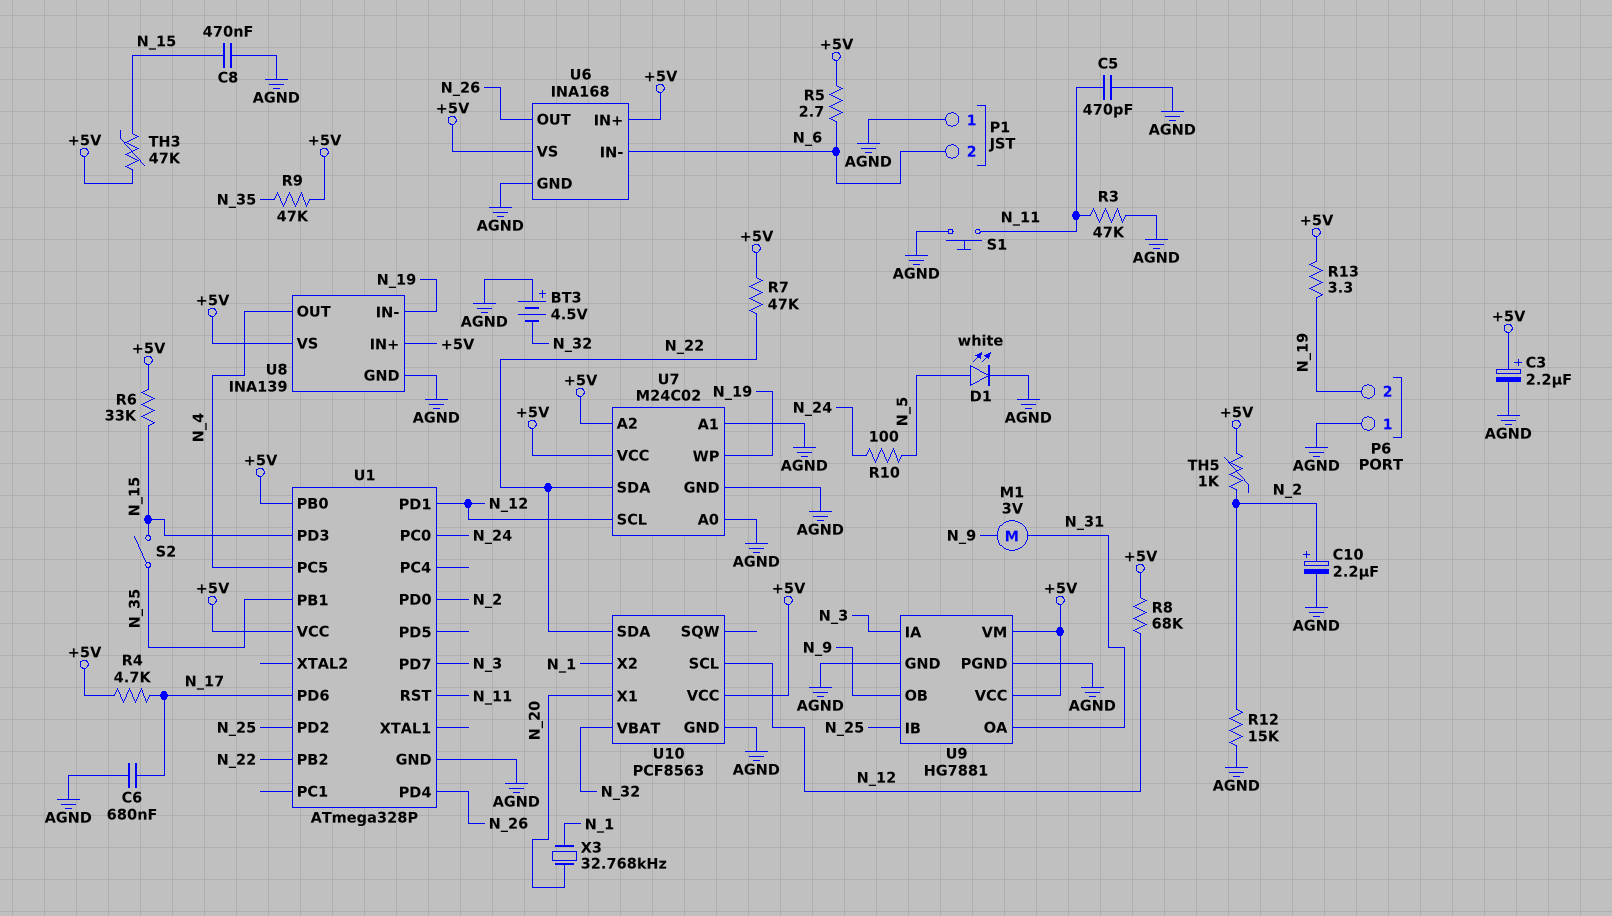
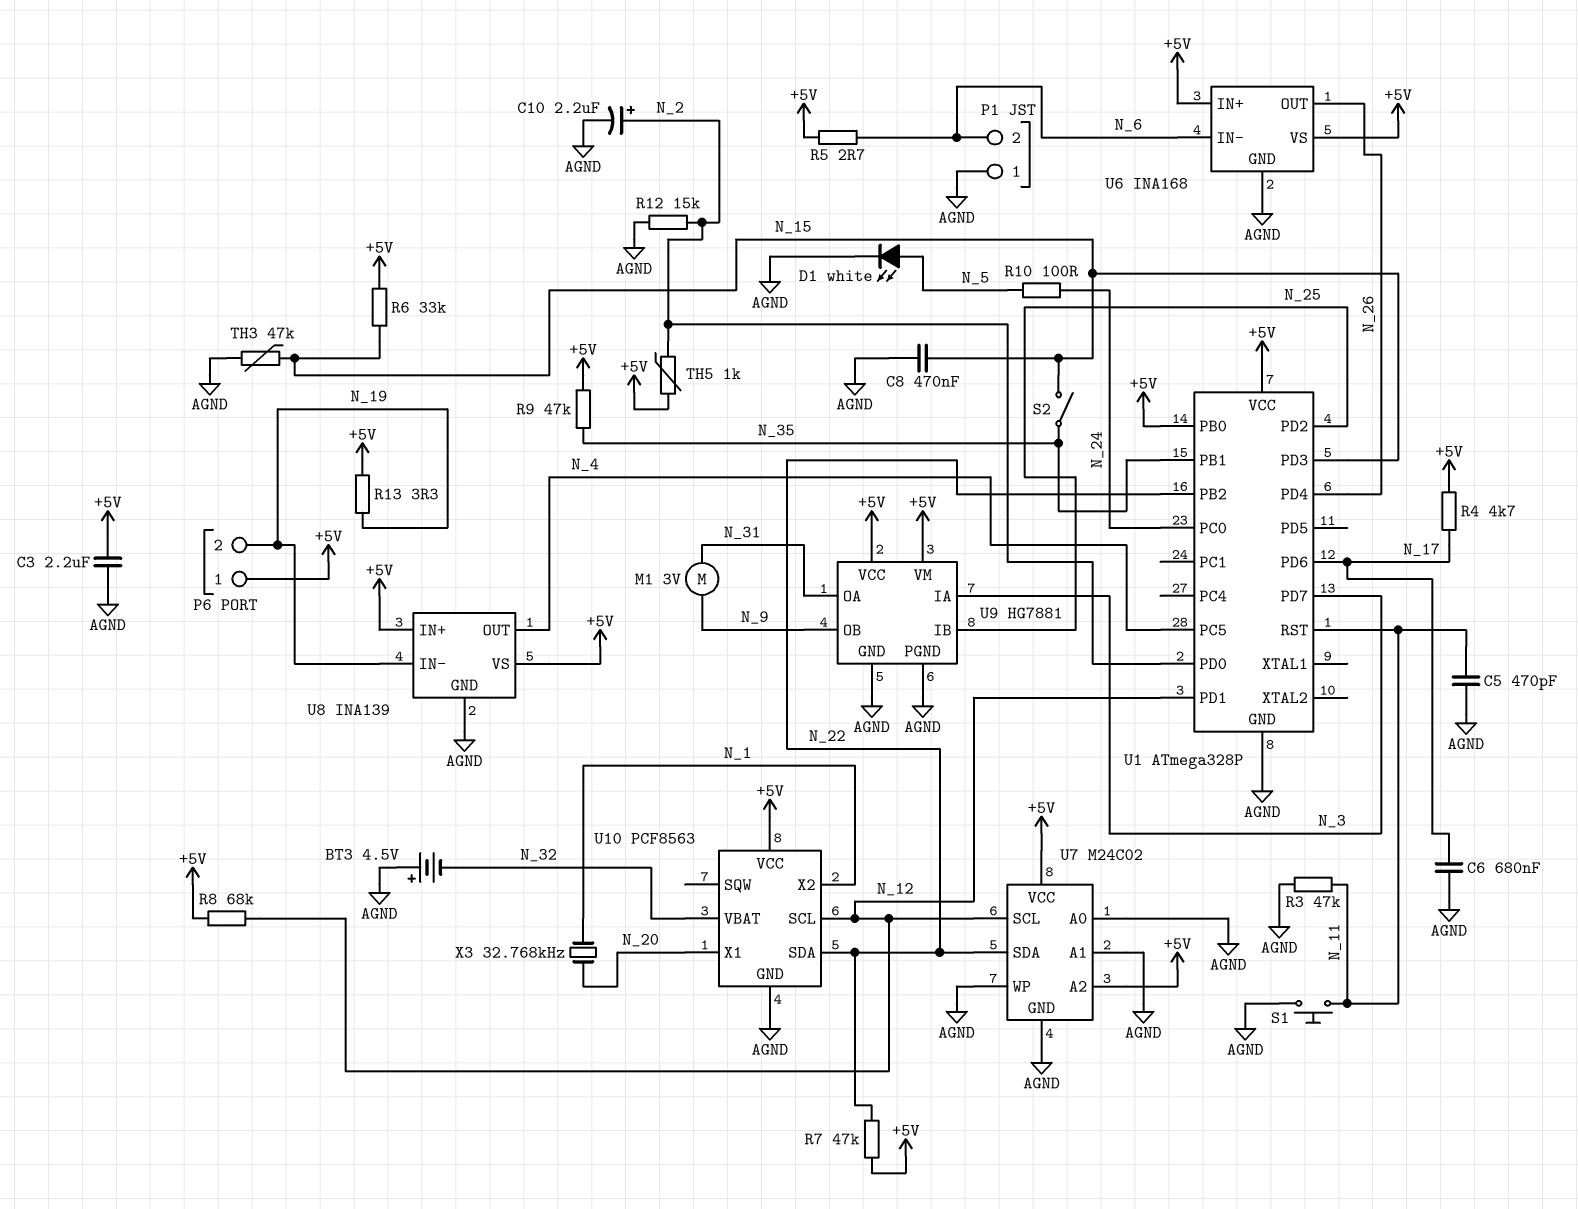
C3: 2.2uF (plus +5V, minus AGND) -> 2.2uF (+5V, AGND)
P6 pin 1: AGND -> +5V
TH3: 47k (+5V, N_15) -> 47k (AGND, N_15)
U7 pin WP: N_19 -> AGND

